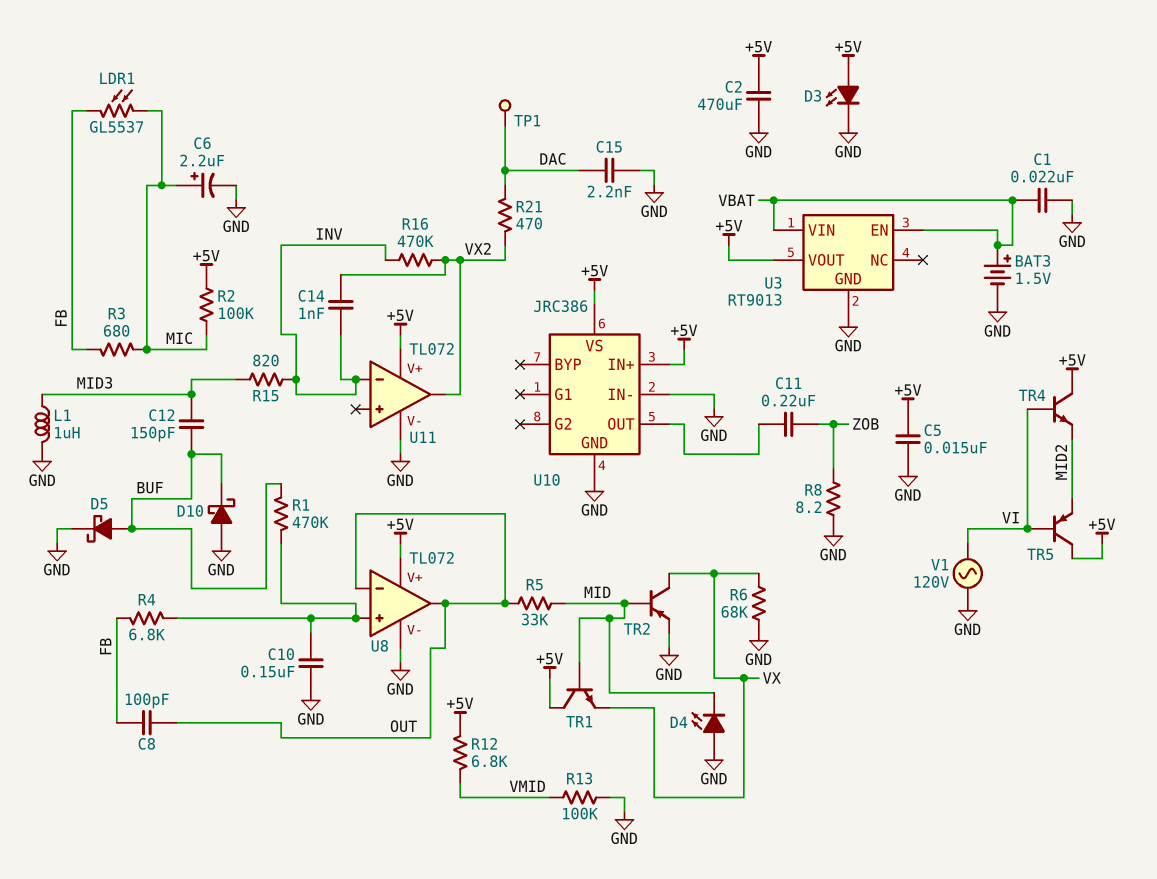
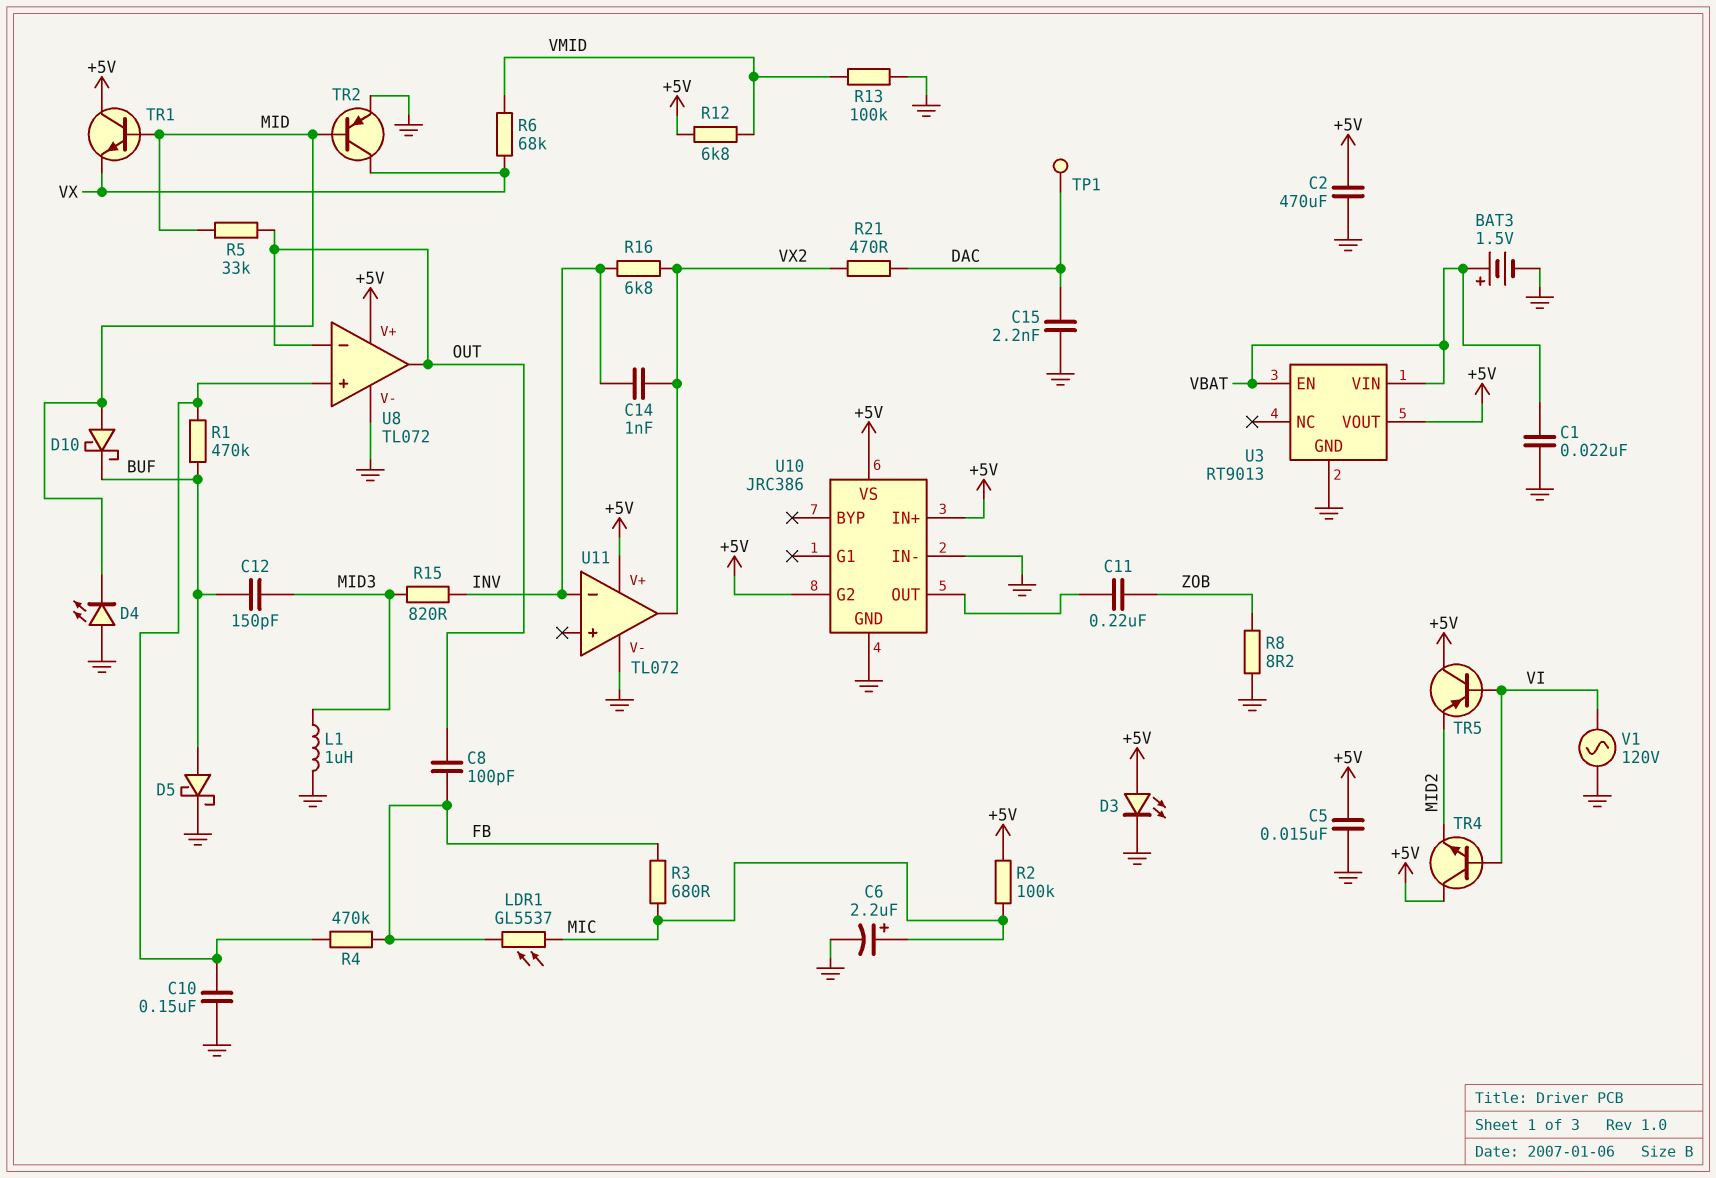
D10: schottky (A GND, K BUF) -> schottky (A MID, K BUF)
R4: 6.8k (FB, U8/in+) -> 470k (FB, U8/in+)
R6: 68k (GND, VX) -> 68k (VMID, VX)
R16: 470k (INV, VX2) -> 6.8k (INV, VX2)
U10 pin G2: none -> +5V

